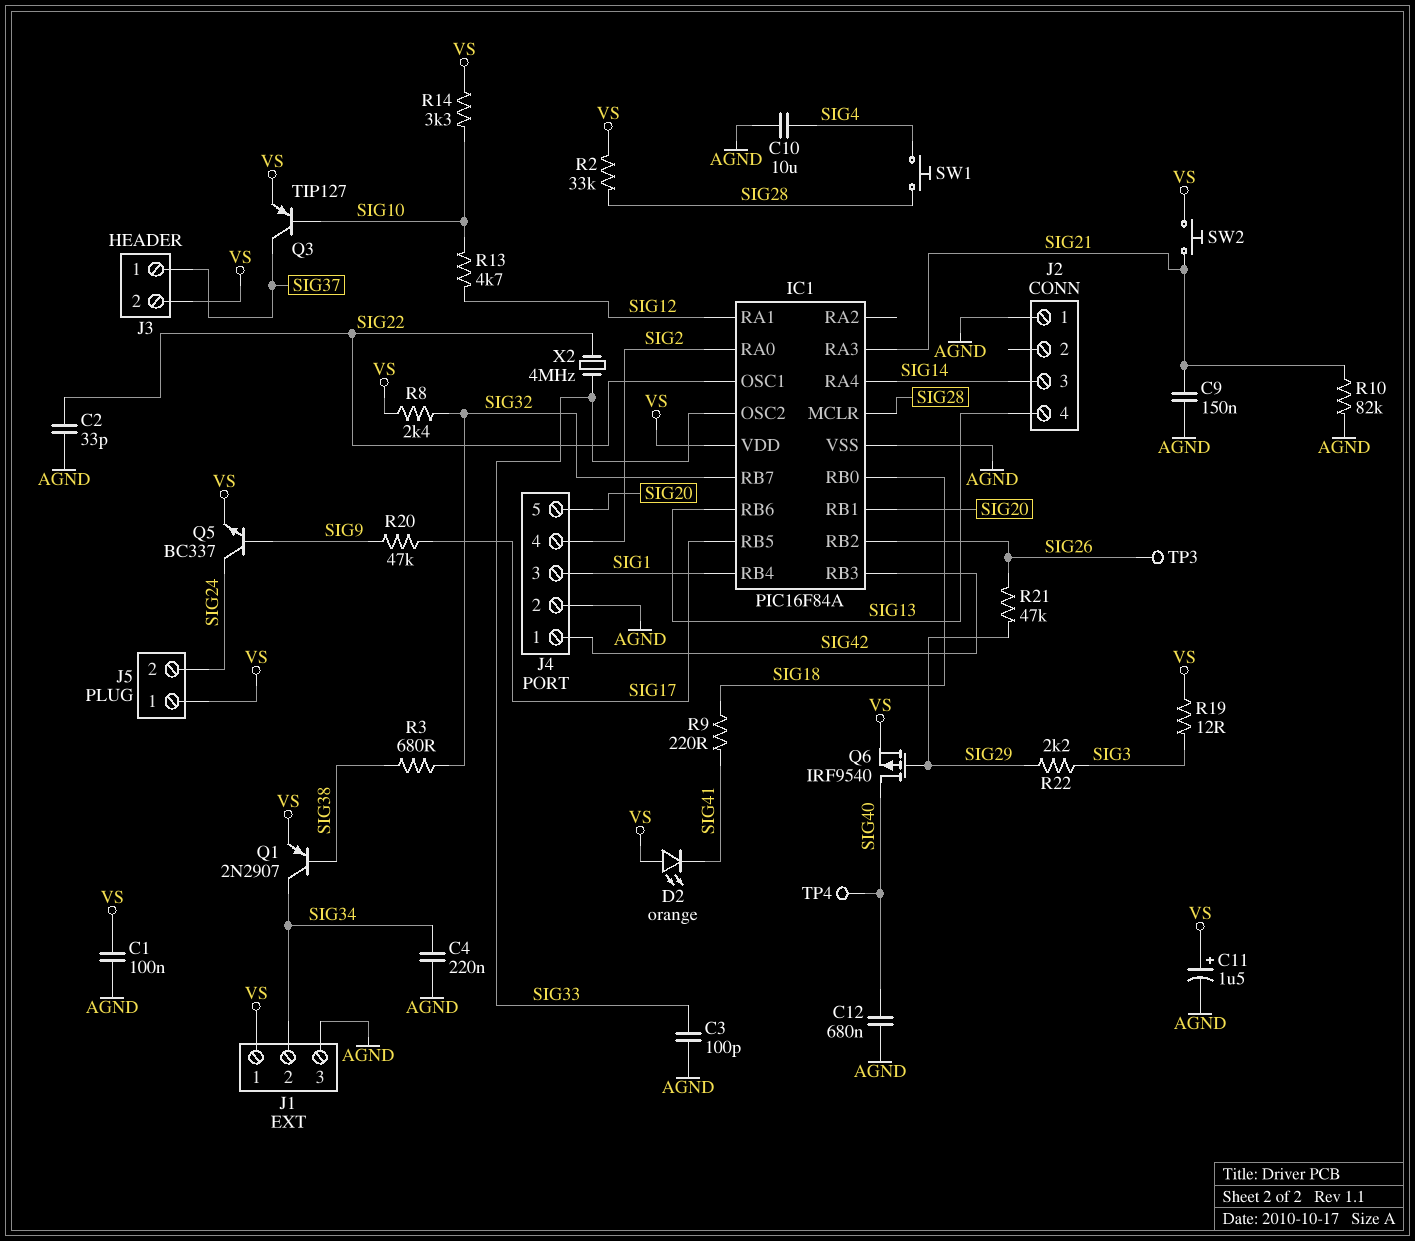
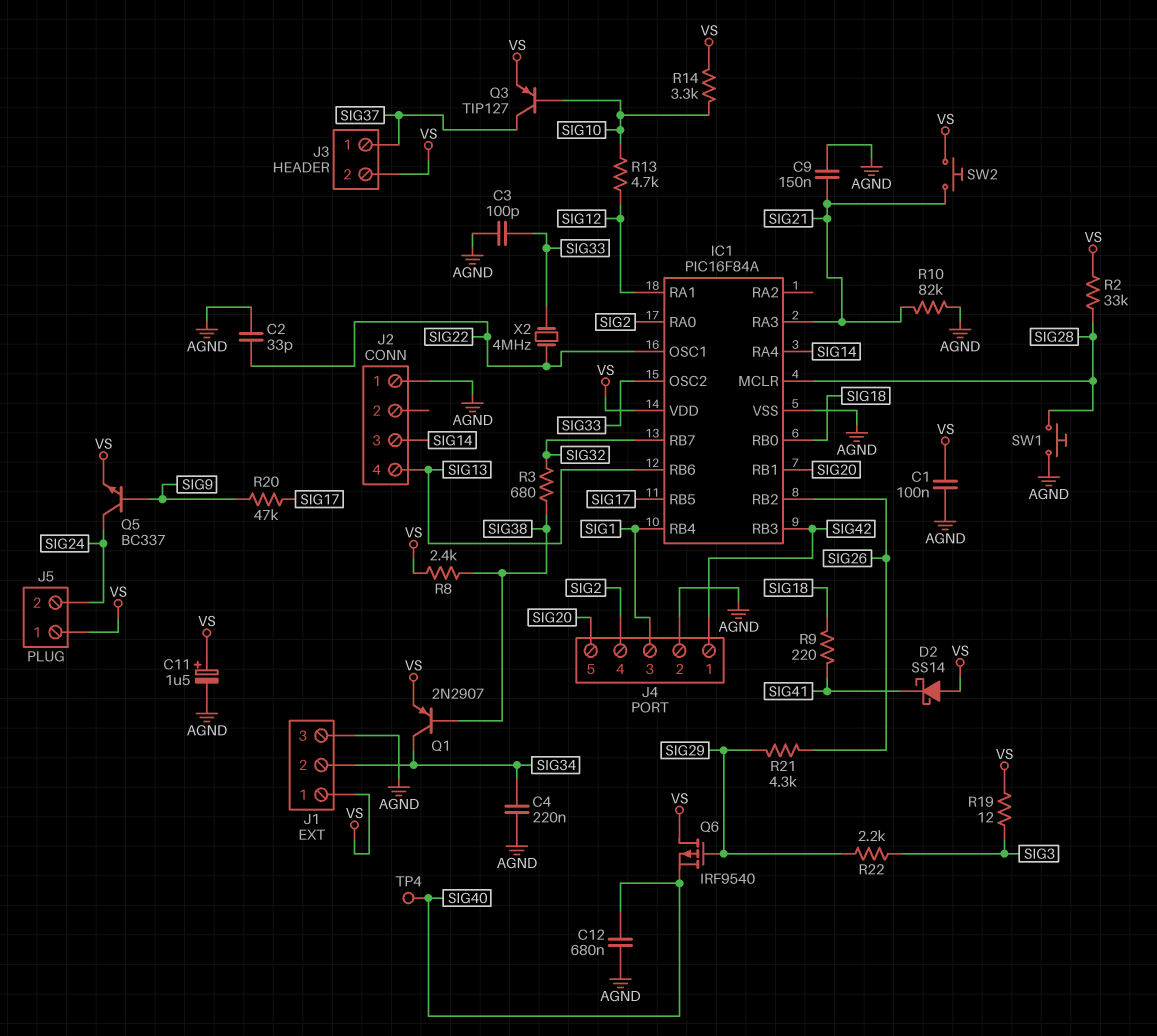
C10: 10uF (AGND, SIG4) -> none
D2: LED orange (A VS, K SIG41) -> schottky SS14 (A VS, K SIG41)
Q6: PMOS IRF9540 (G SIG29, D SIG40, S VS) -> PMOS IRF9540 (G SIG29, D VS, S SIG40)
R8: 2.4k (SIG32, VS) -> 2.4k (SIG38, VS)
R21: 47k (SIG26, SIG29) -> 4.3k (SIG26, SIG29)
SW1: button (SIG4, SIG28) -> button (AGND, SIG28)
TP3: test point (SIG26) -> none

